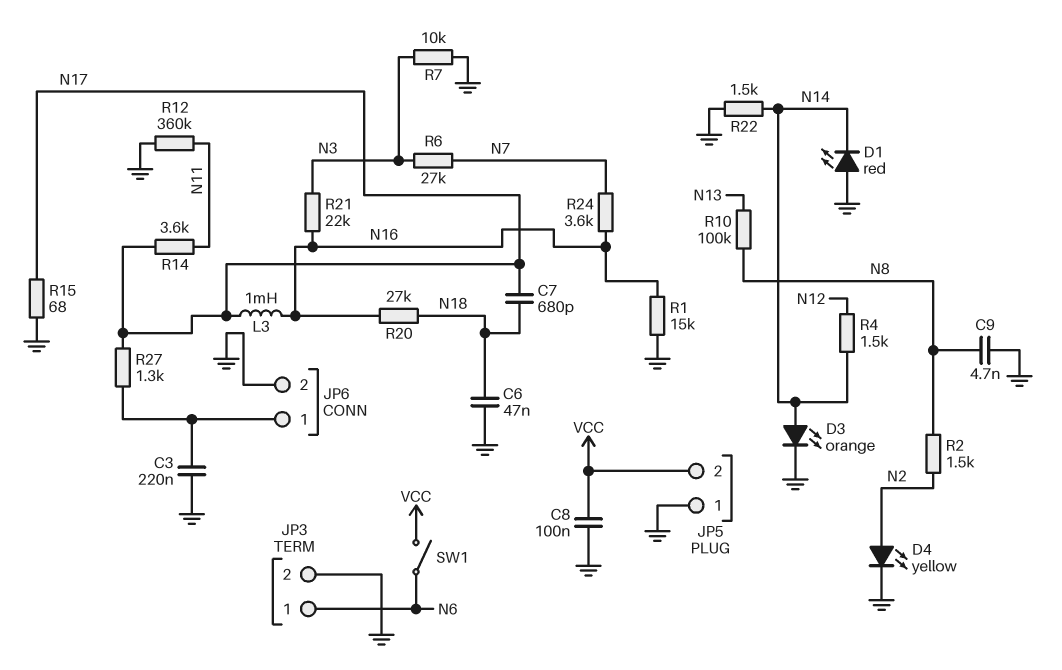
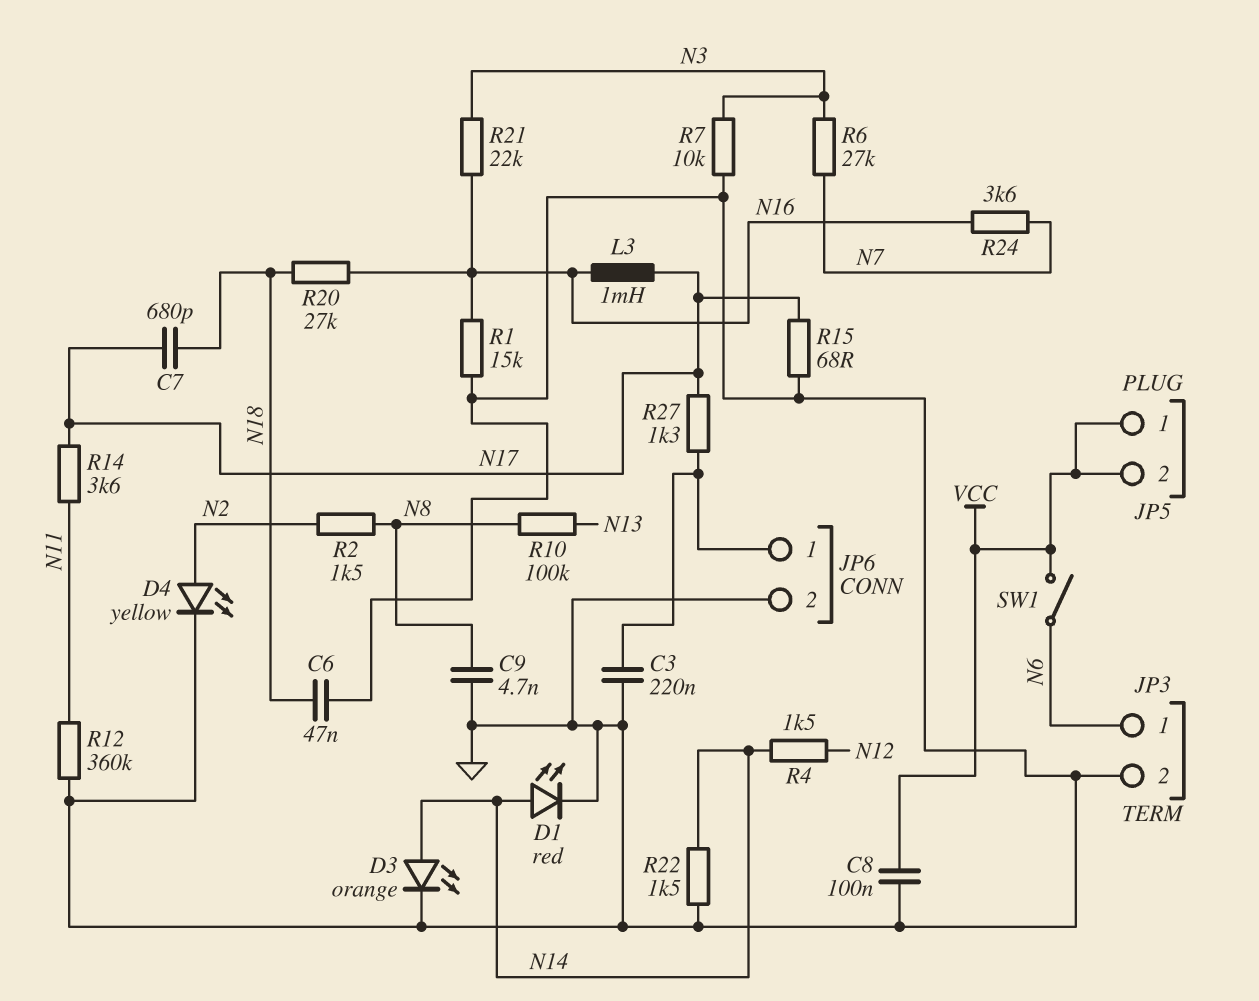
D1: LED red (A GND, K N14) -> LED red (A N14, K GND)
JP5 pin 1: GND -> VCC

